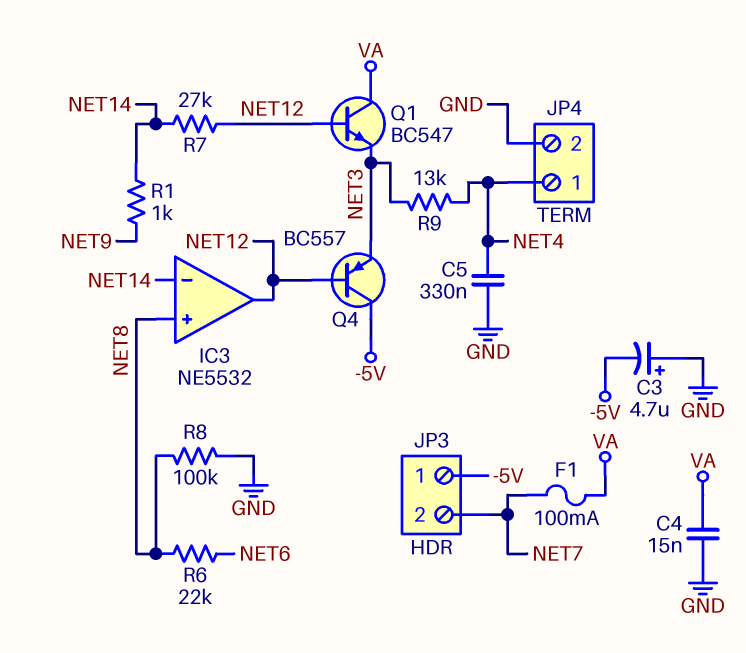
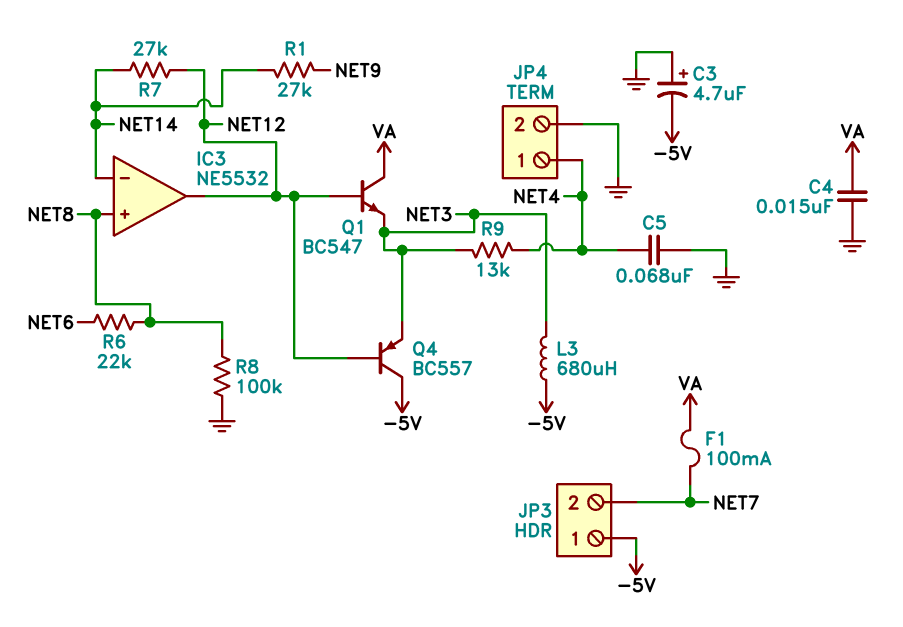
C5: 330nF (GND, NET4) -> 68nF (GND, NET4)
L3: none -> 680uH (-5V, NET3)
R1: 1k (NET9, NET14) -> 27k (NET9, NET14)

